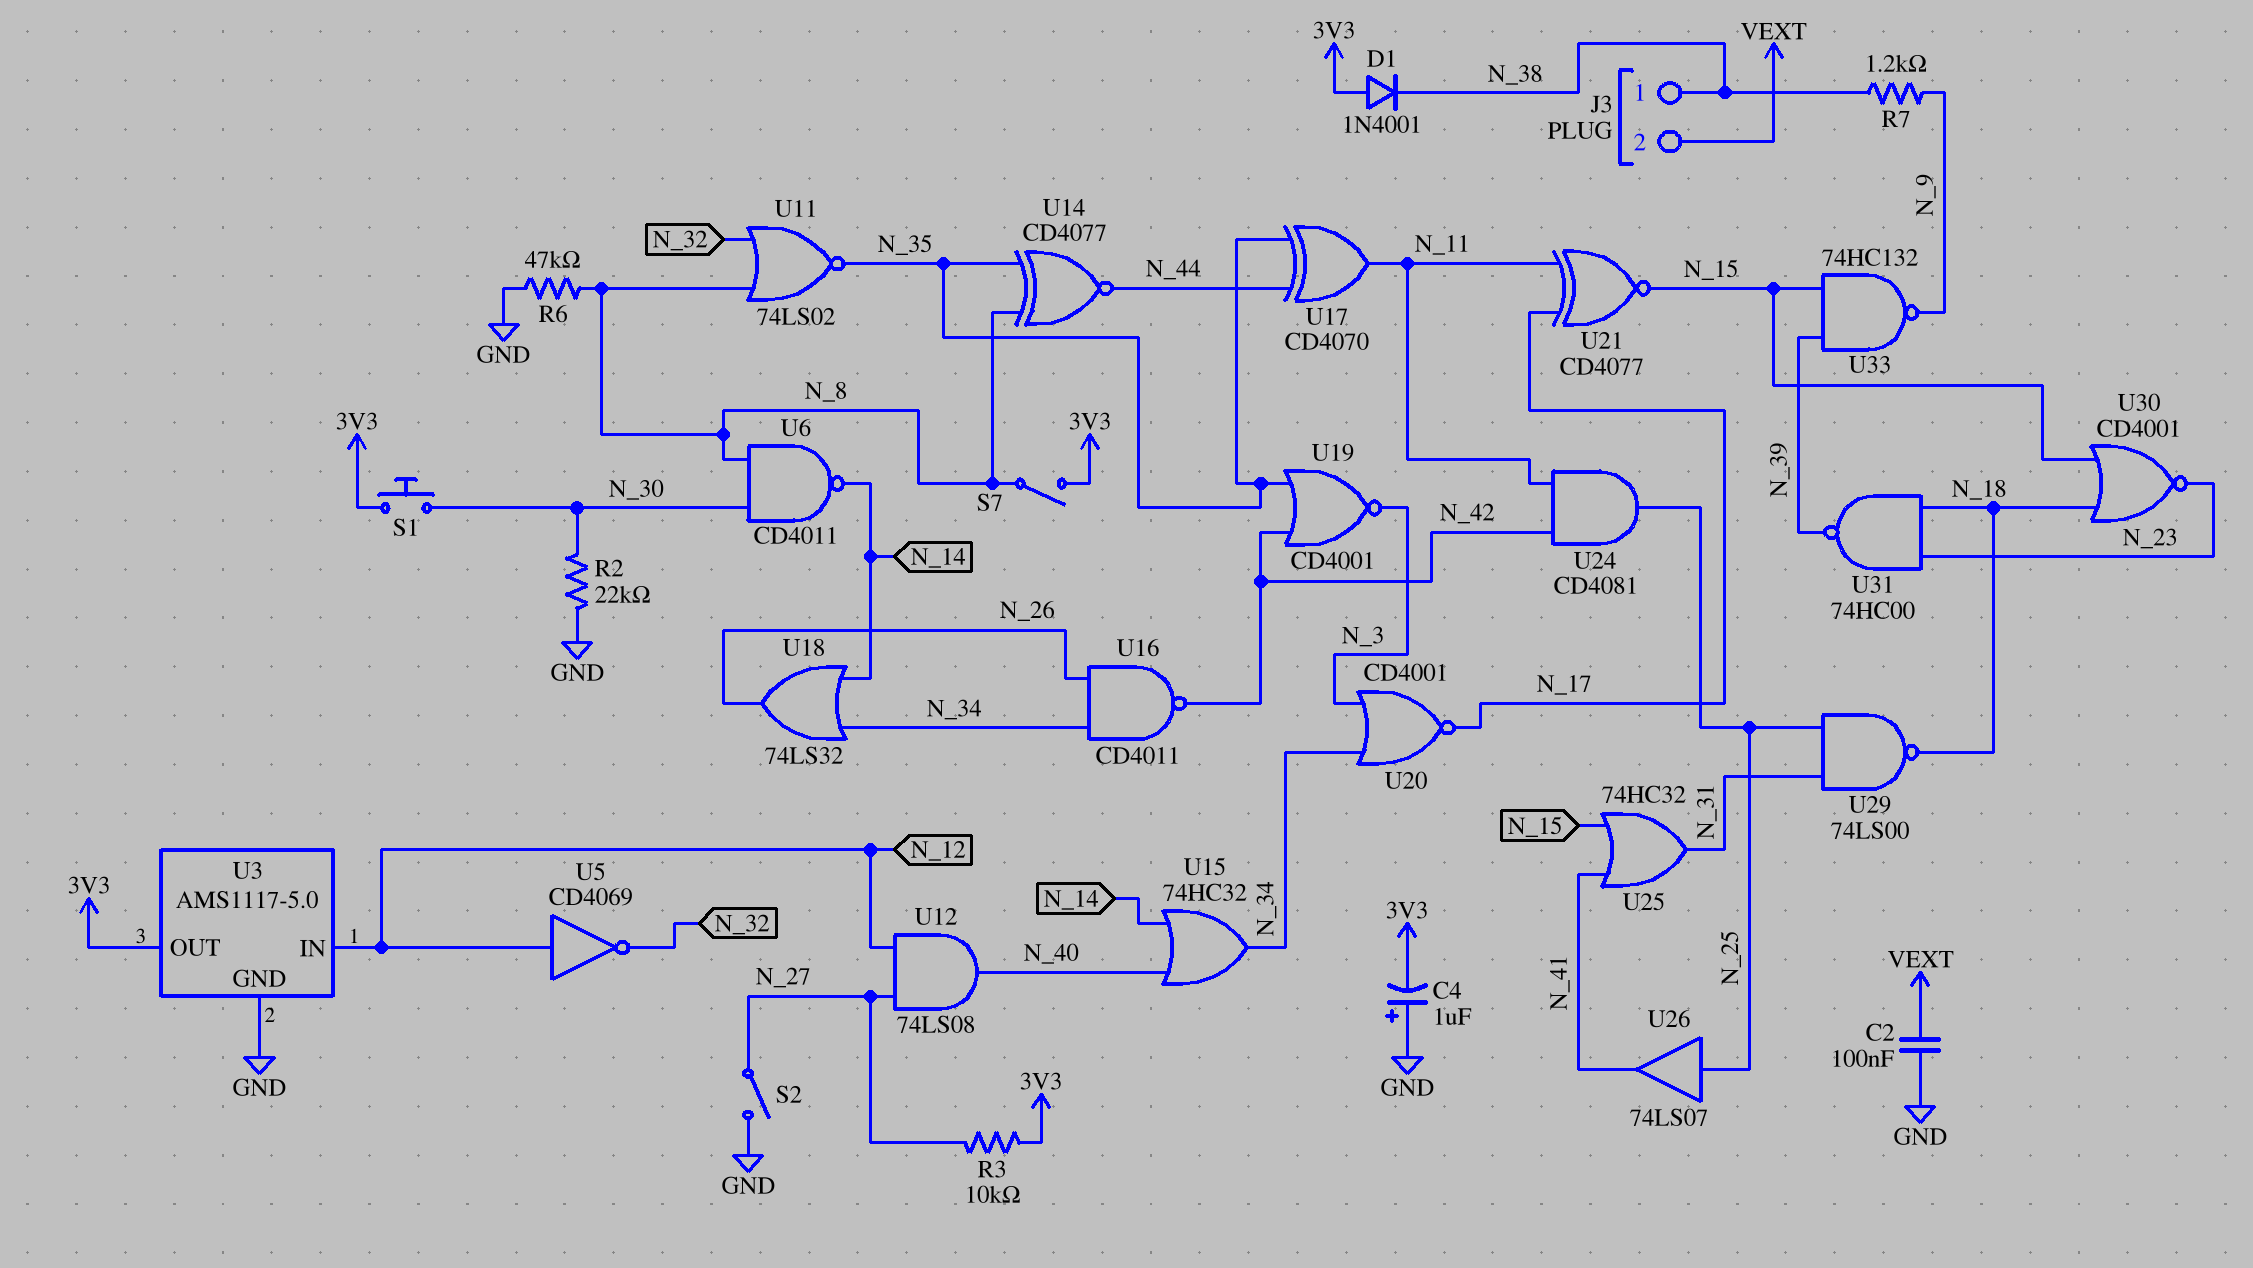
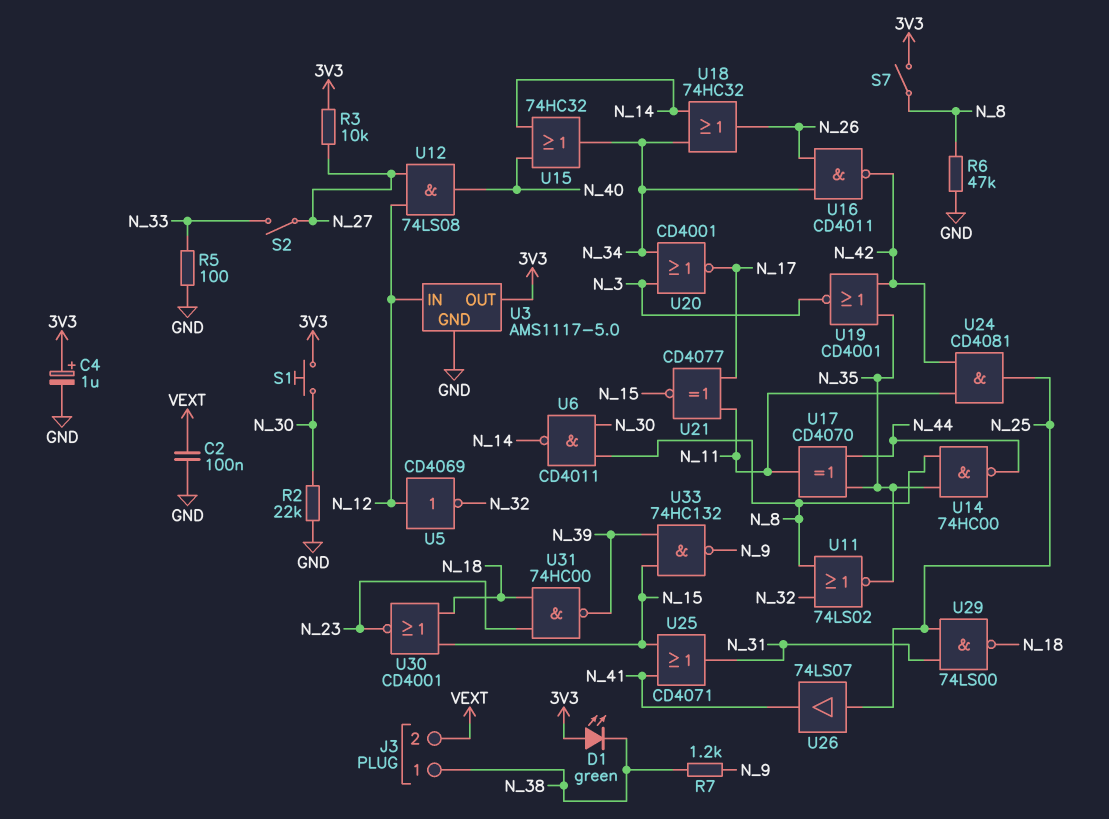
C4: 1uF (plus GND, minus 3V3) -> 1uF (plus 3V3, minus GND)
D1: diode 1N4001 (A 3V3, K N_38) -> LED green (A 3V3, K N_38)
R5: none -> 100 (GND, N_33)
S2: switch (GND, N_27) -> switch (N_27, N_33)
U14: XNOR CD4077 (in N_8, in N_35, out N_44) -> NAND 74HC00 (in N_8, in N_35, out N_44)
U18: OR 74LS32 (in N_14, in N_34, out N_26) -> OR 74HC32 (in N_14, in N_34, out N_26)
U25: OR 74HC32 (in N_15, in N_41, out N_31) -> OR CD4071 (in N_15, in N_41, out N_31)

